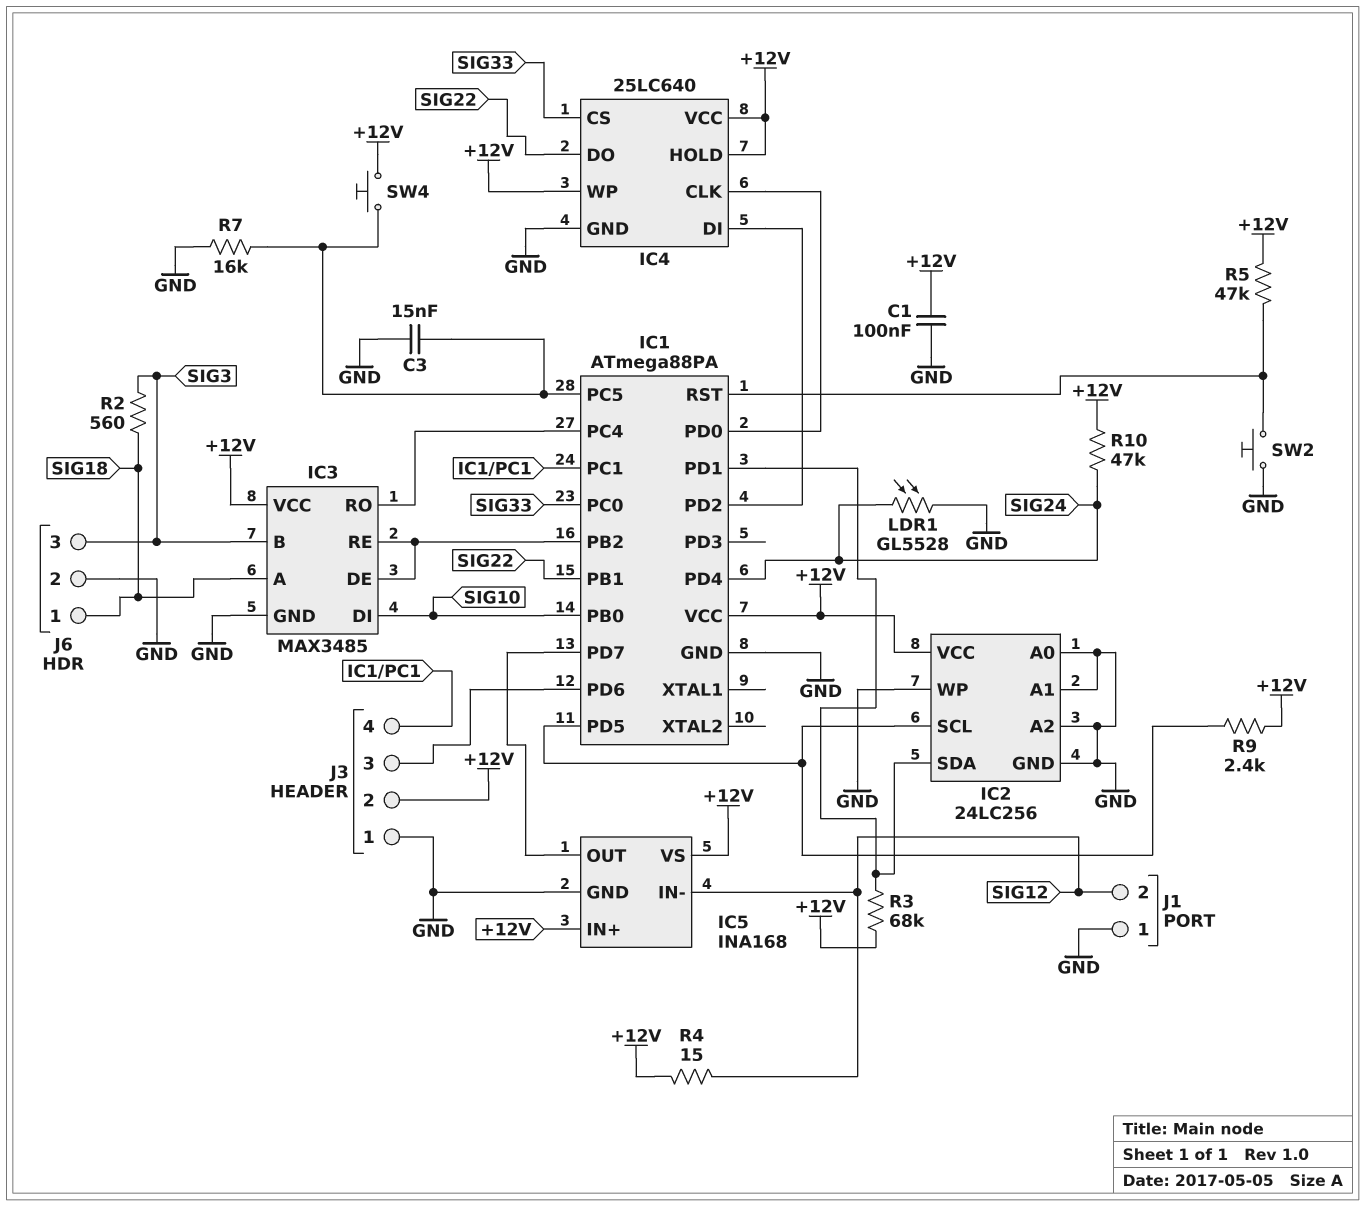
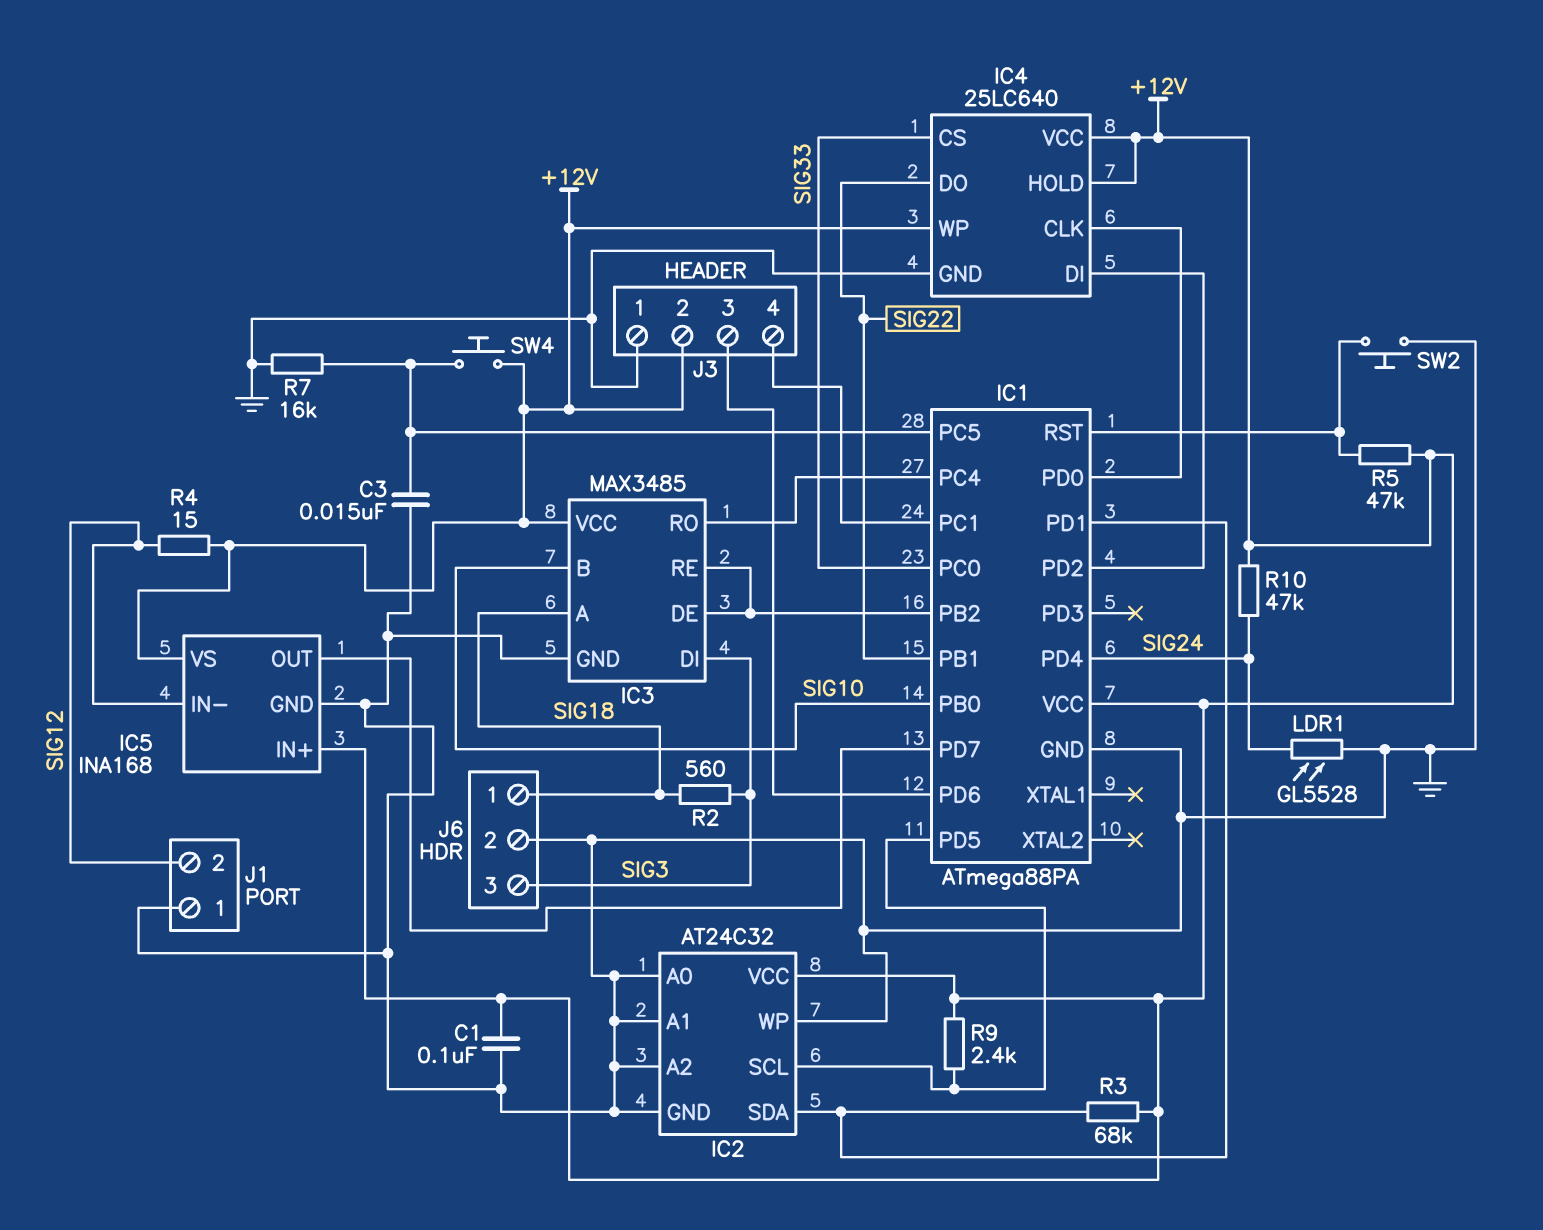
IC2: 24LC256 -> AT24C32
IC3 pin B: SIG3 -> SIG10
IC3 pin DI: SIG10 -> SIG3

